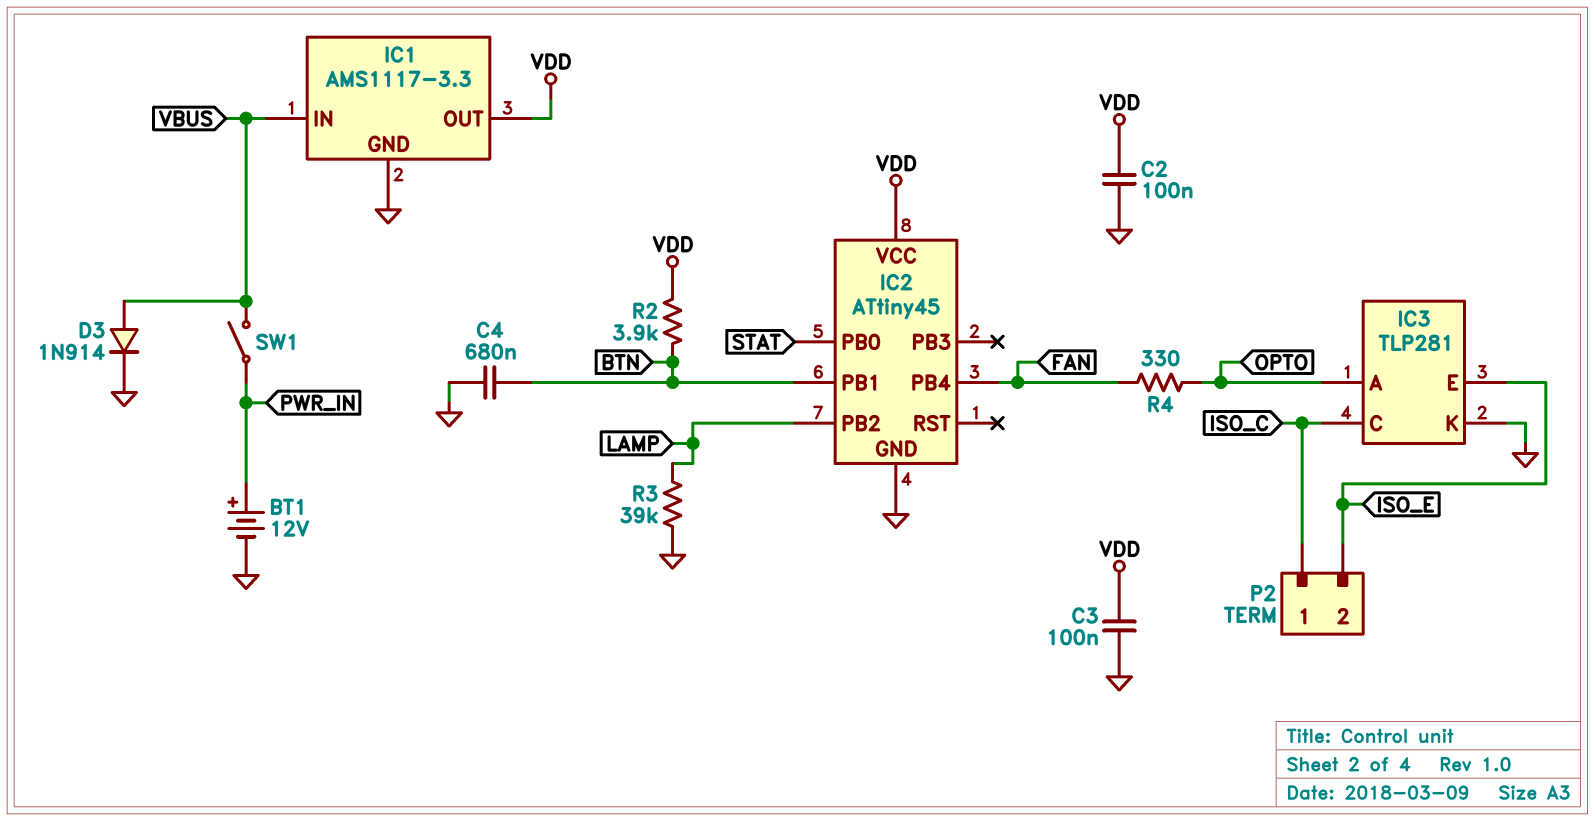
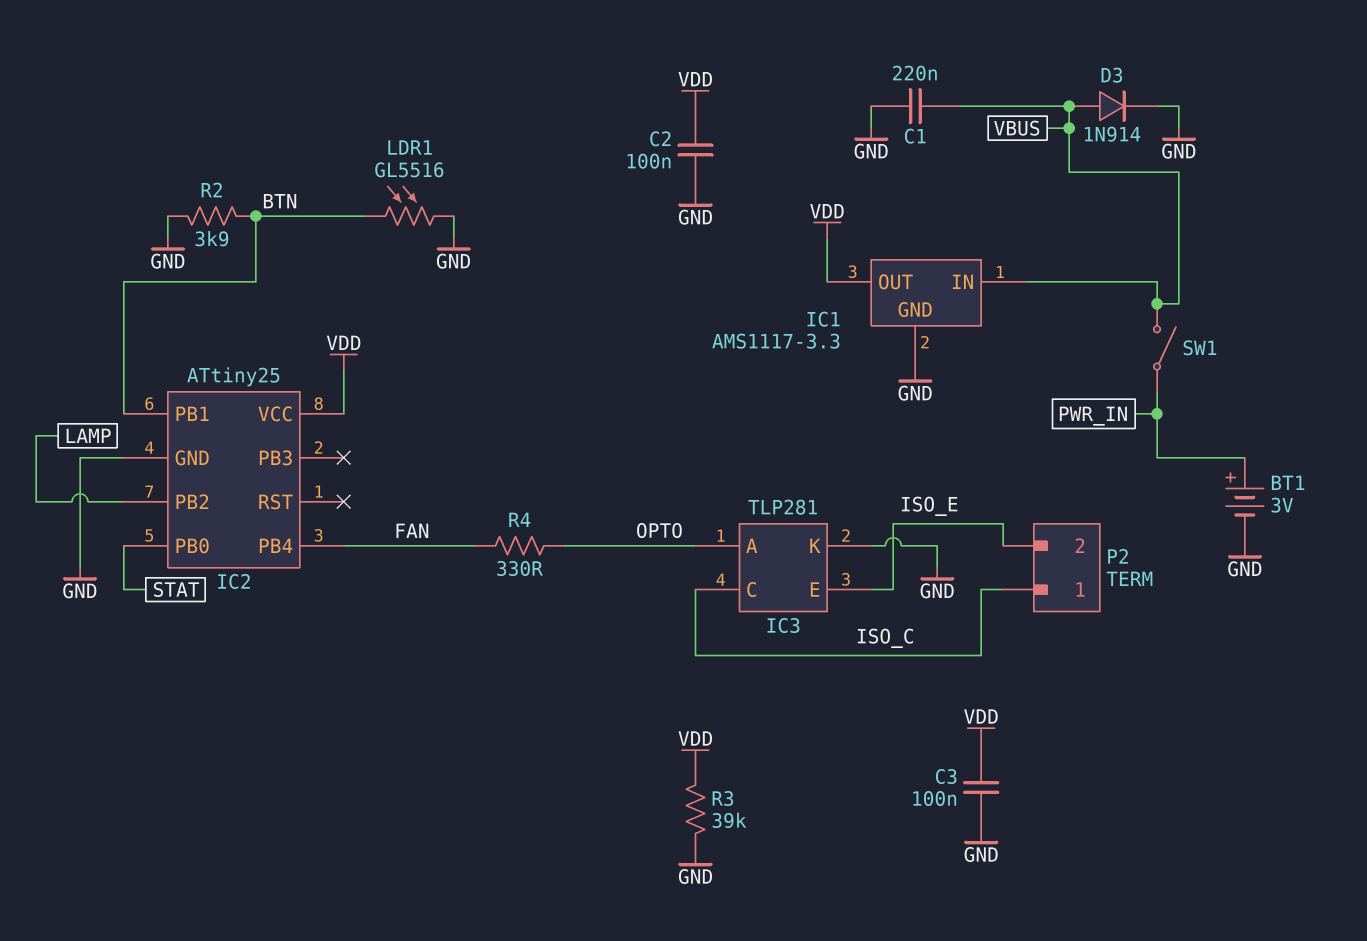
BT1: 12V (plus PWR_IN, minus GND) -> 3V (plus PWR_IN, minus GND)
C1: none -> 220nF (GND, VBUS)
C4: 680nF (BTN, GND) -> none
IC2: ATtiny45 -> ATtiny25
LDR1: none -> GL5516 (BTN, GND)
R2: 3.9k (BTN, VDD) -> 3.9k (BTN, GND)
R3: 39k (GND, LAMP) -> 39k (GND, VDD)

